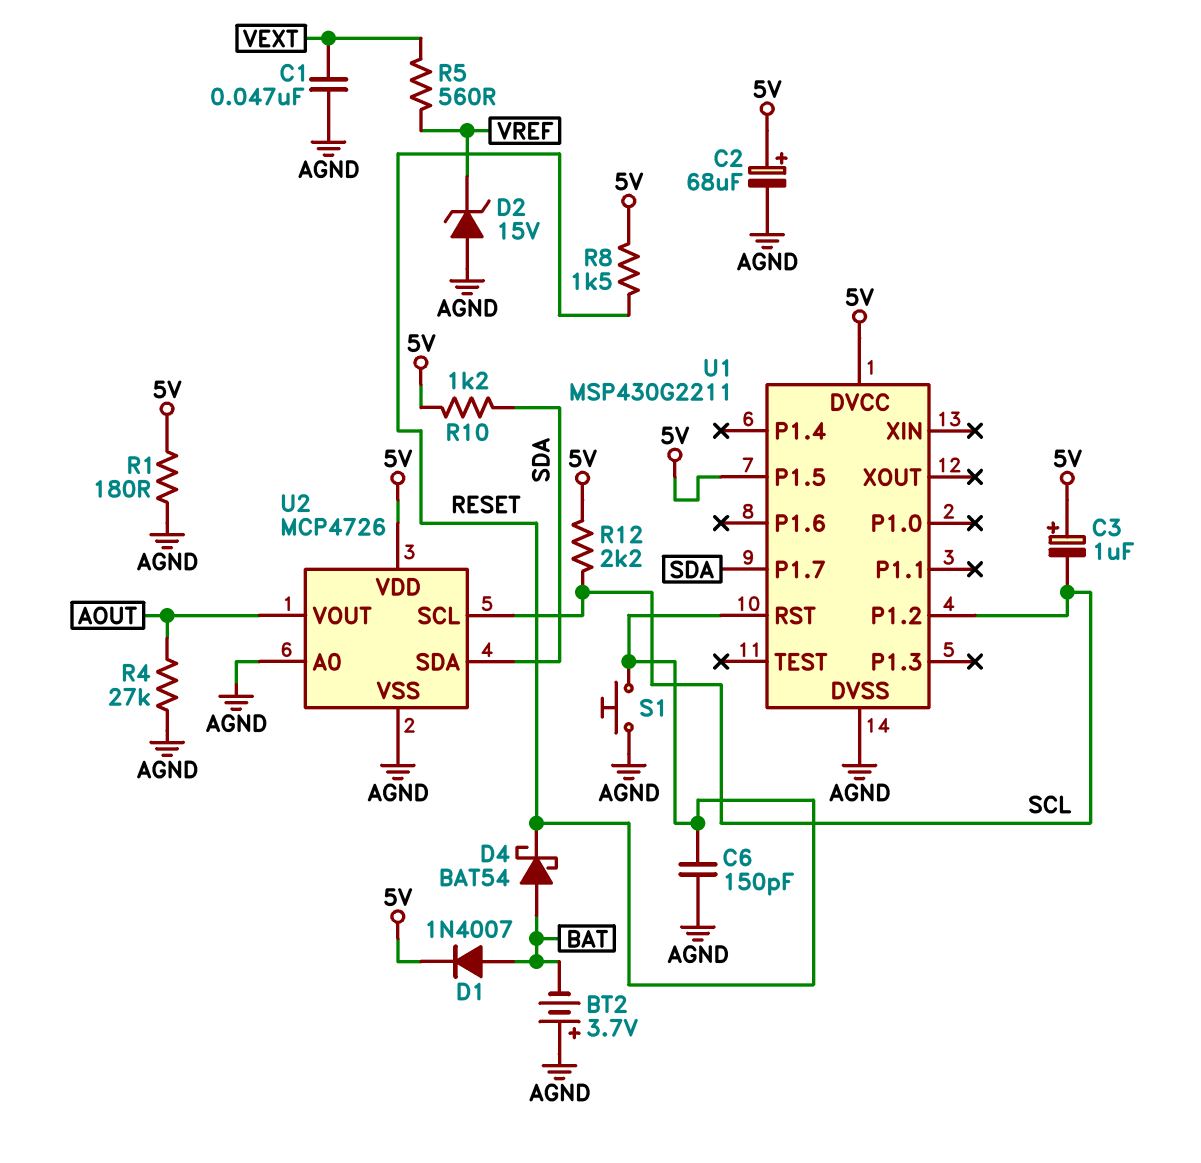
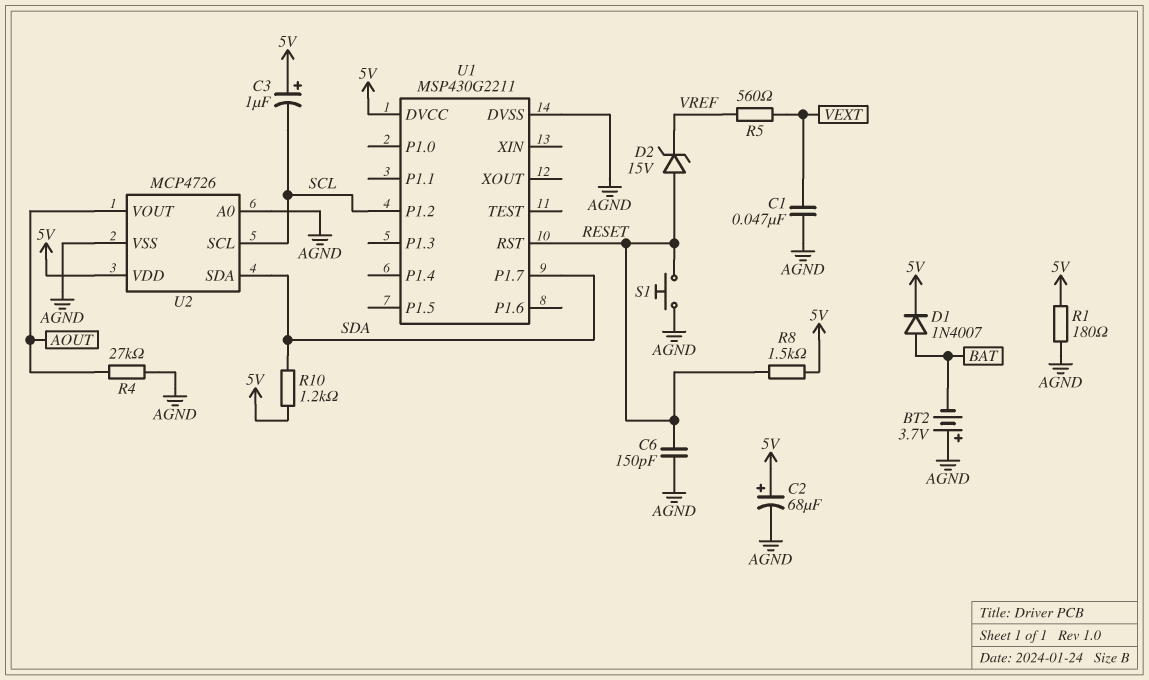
D2: zener 15V (A AGND, K VREF) -> zener 15V (A RESET, K VREF)
D4: schottky BAT54 (A BAT, K RESET) -> none
R12: 2.2k (5V, SCL) -> none
U1 pin P1.5: 5V -> none

